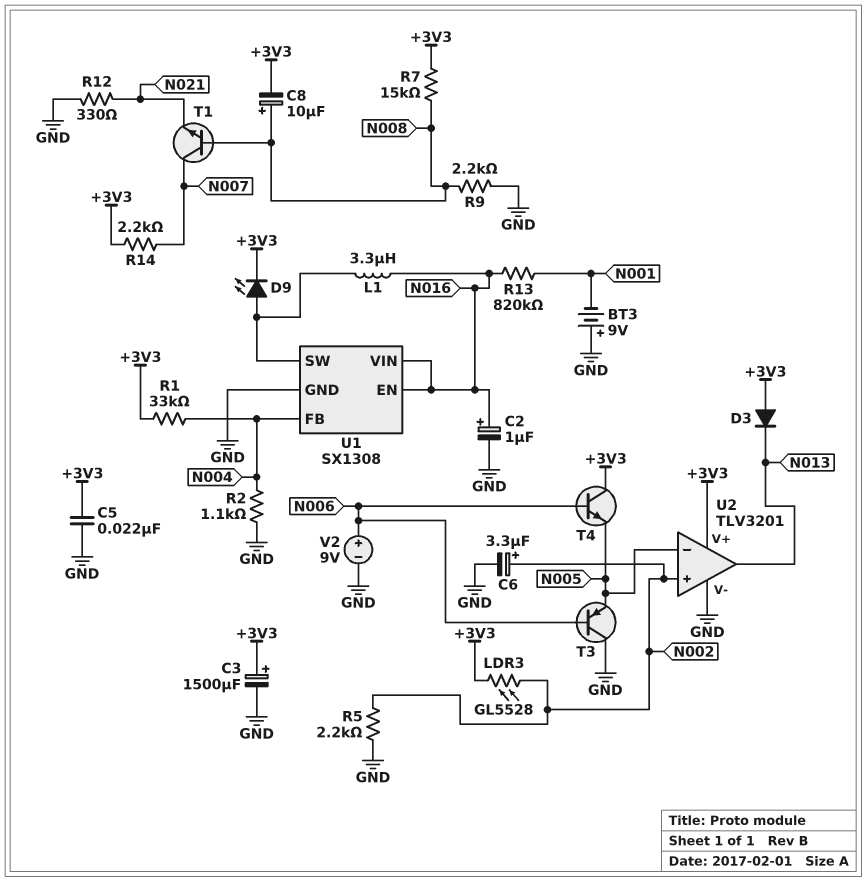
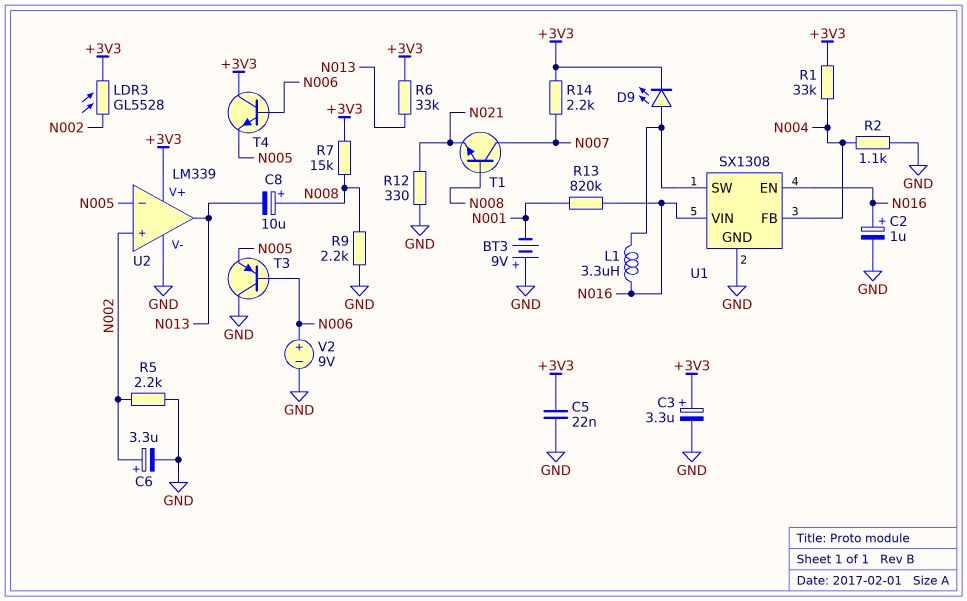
C3: 1500uF (plus +3V3, minus GND) -> 3.3uF (plus +3V3, minus GND)
C8: 10uF (plus N008, minus +3V3) -> 10uF (plus N008, minus N013)
D3: diode (A +3V3, K N013) -> none
R6: none -> 33k (+3V3, N013)
U2: TLV3201 -> LM339

